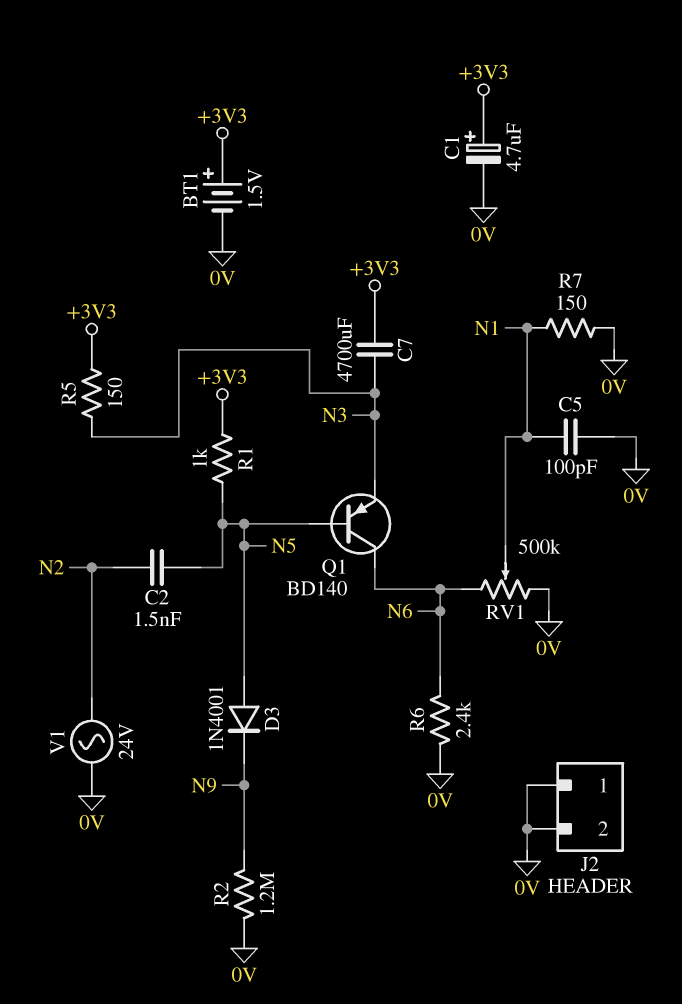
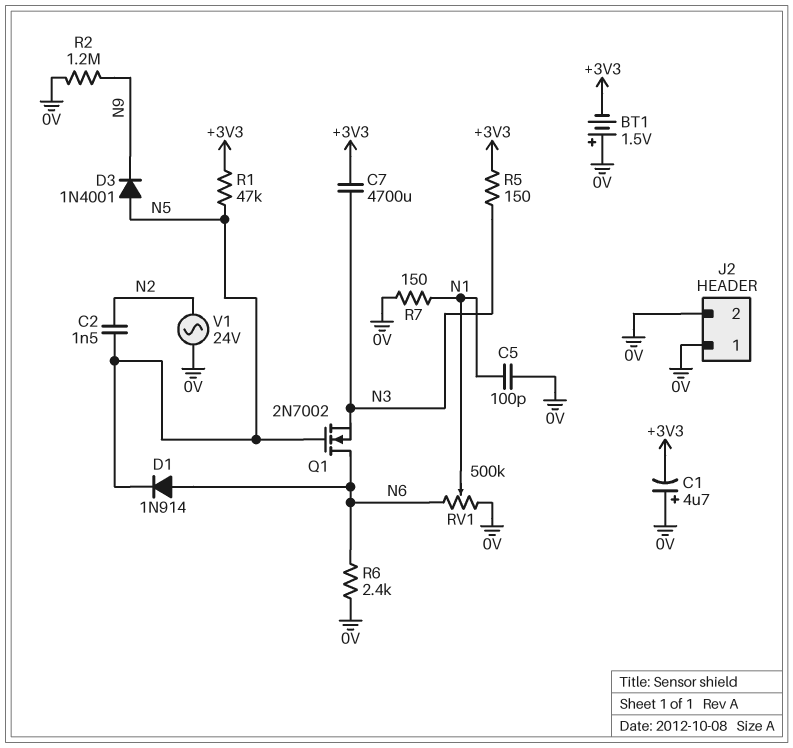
BT1: 1.5V (plus +3V3, minus 0V) -> 1.5V (plus 0V, minus +3V3)
C1: 4.7uF (plus +3V3, minus 0V) -> 4.7uF (plus 0V, minus +3V3)
D1: none -> diode 1N914 (A N6, K N5)
Q1: PNP BD140 (B N5, C N6, E N3) -> NMOS 2N7002 (G N5, D N6, S N3)
R1: 1k (+3V3, N5) -> 47k (+3V3, N5)

